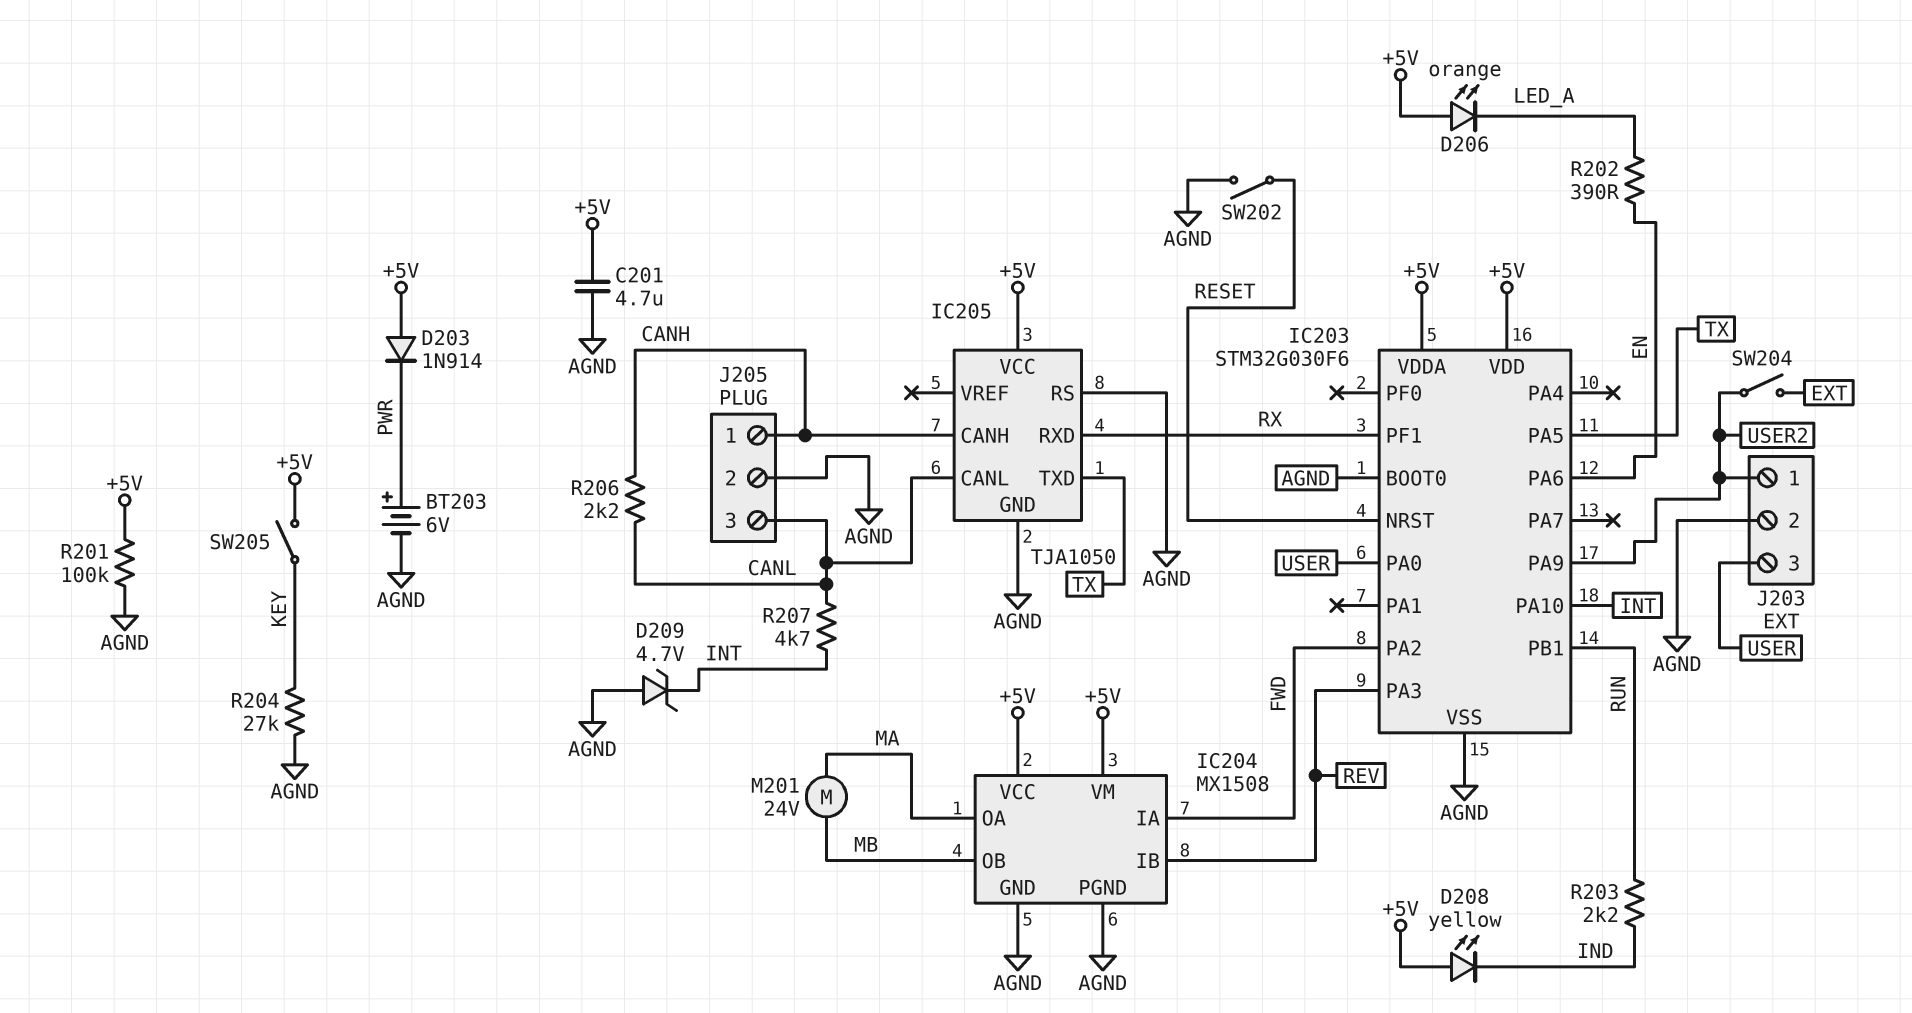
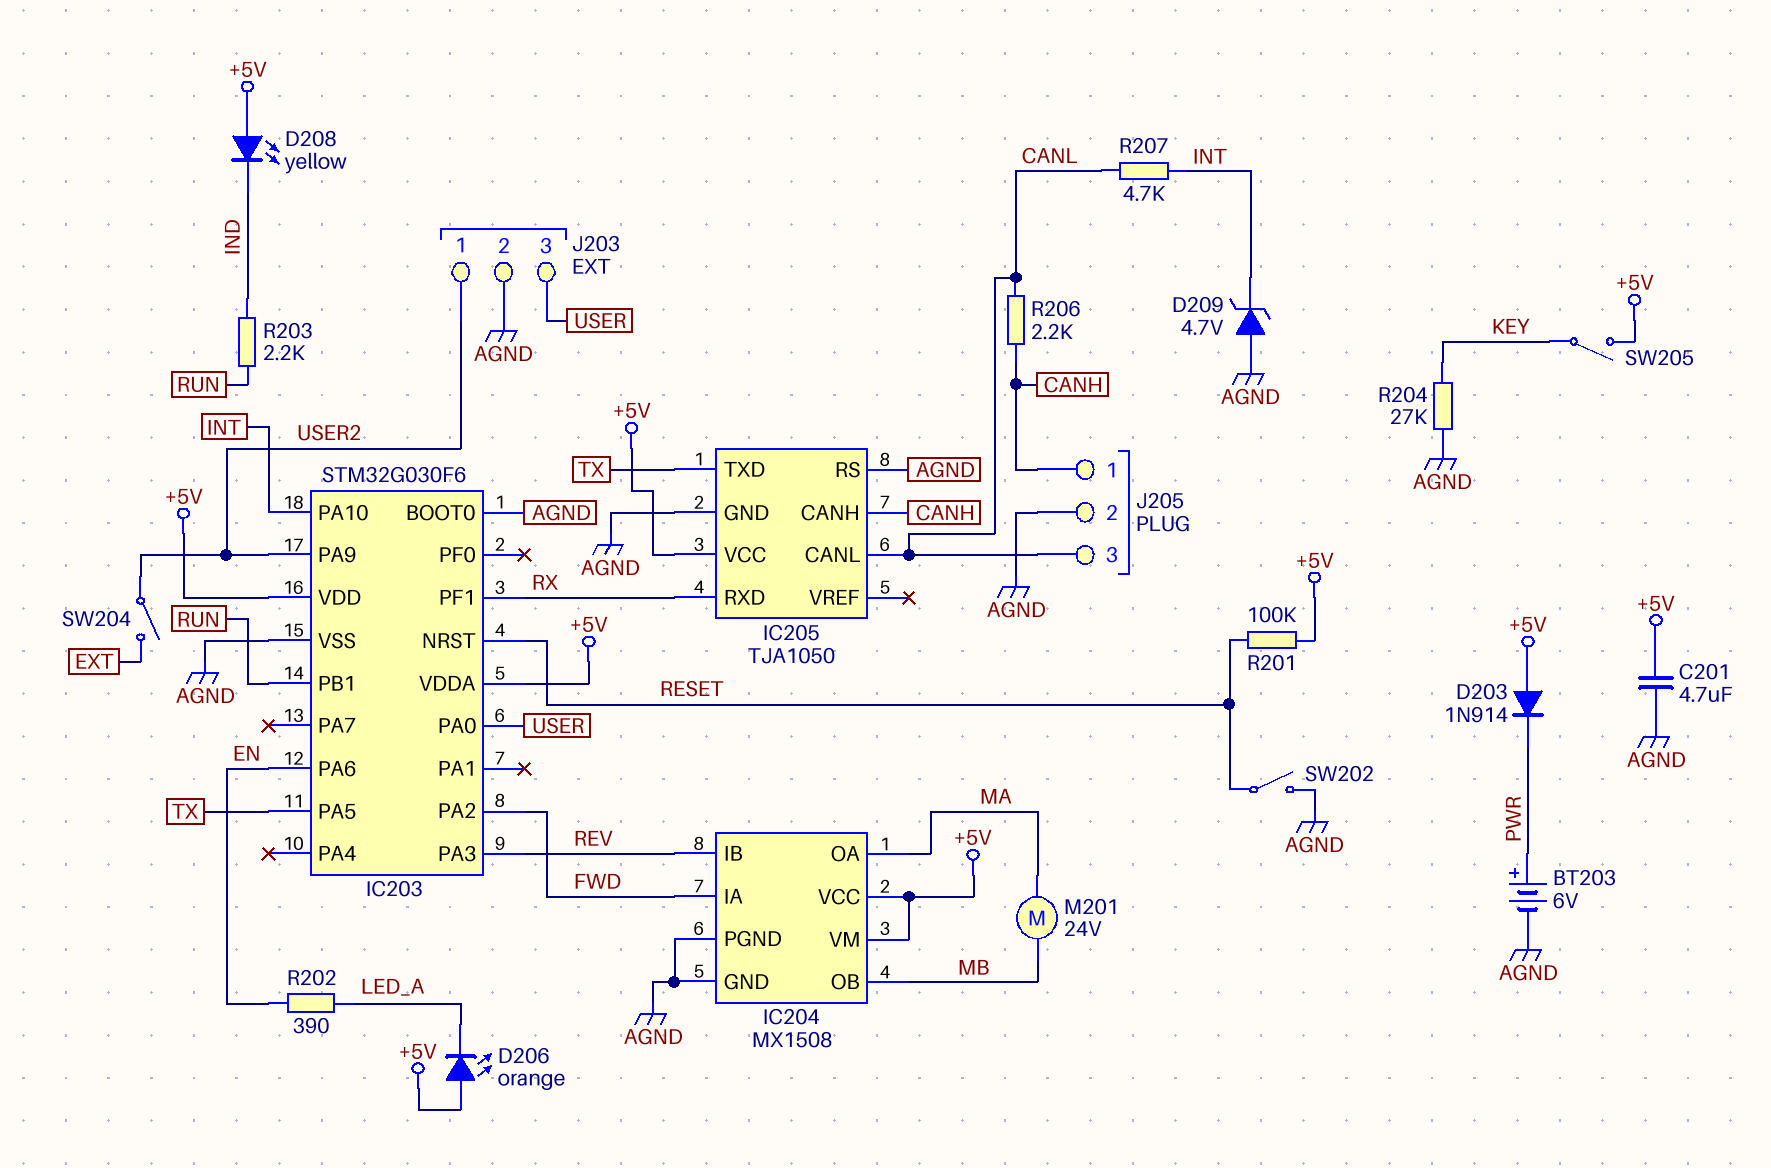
R201: 100k (+5V, AGND) -> 100k (+5V, RESET)

